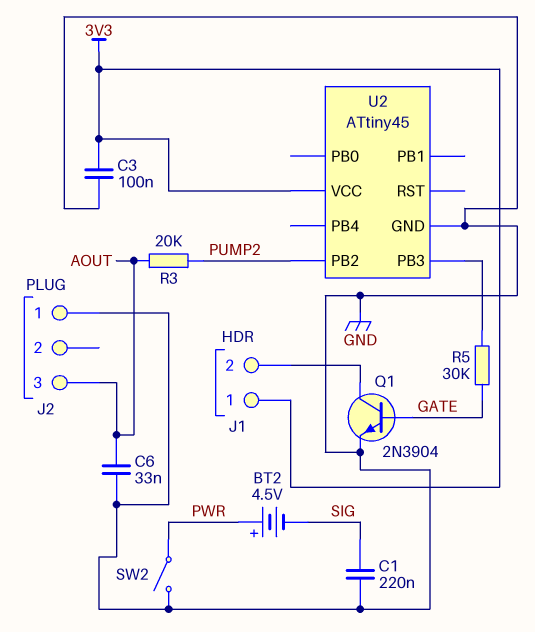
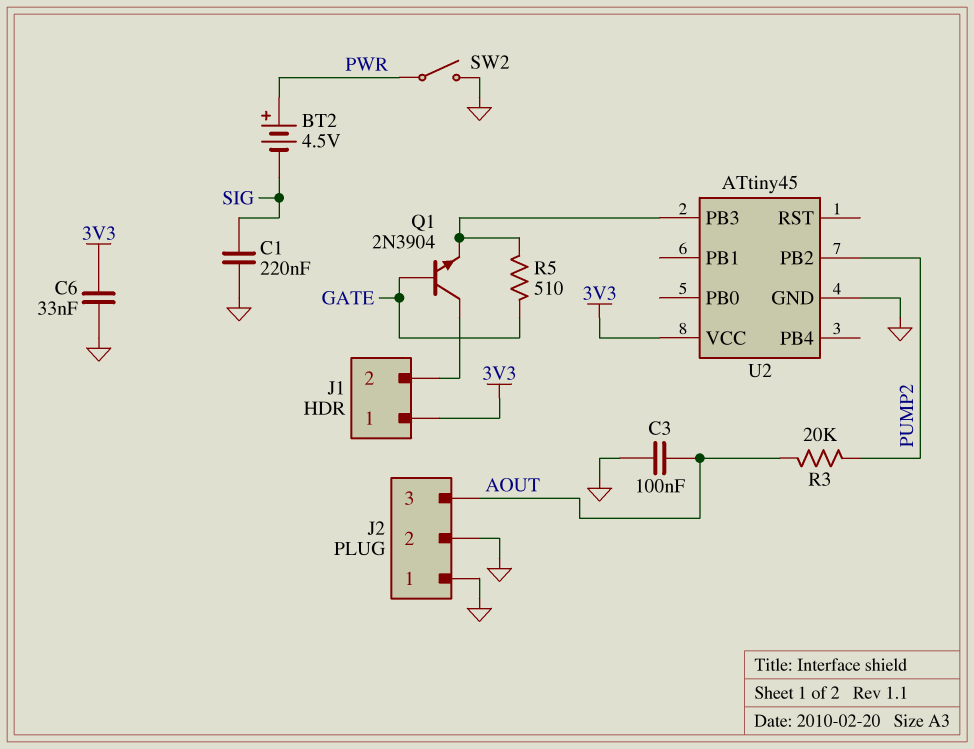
C3: 100nF (3V3, GND) -> 100nF (AOUT, GND)
C6: 33nF (AOUT, GND) -> 33nF (3V3, GND)
J2 pin 2: none -> GND
Q1: NPN 2N3904 (B GATE, C J1/2, E GND) -> NPN 2N3904 (B GATE, C J1/2, E U2/PB3)
R5: 30k (GATE, U2/PB3) -> 510 (GATE, U2/PB3)

